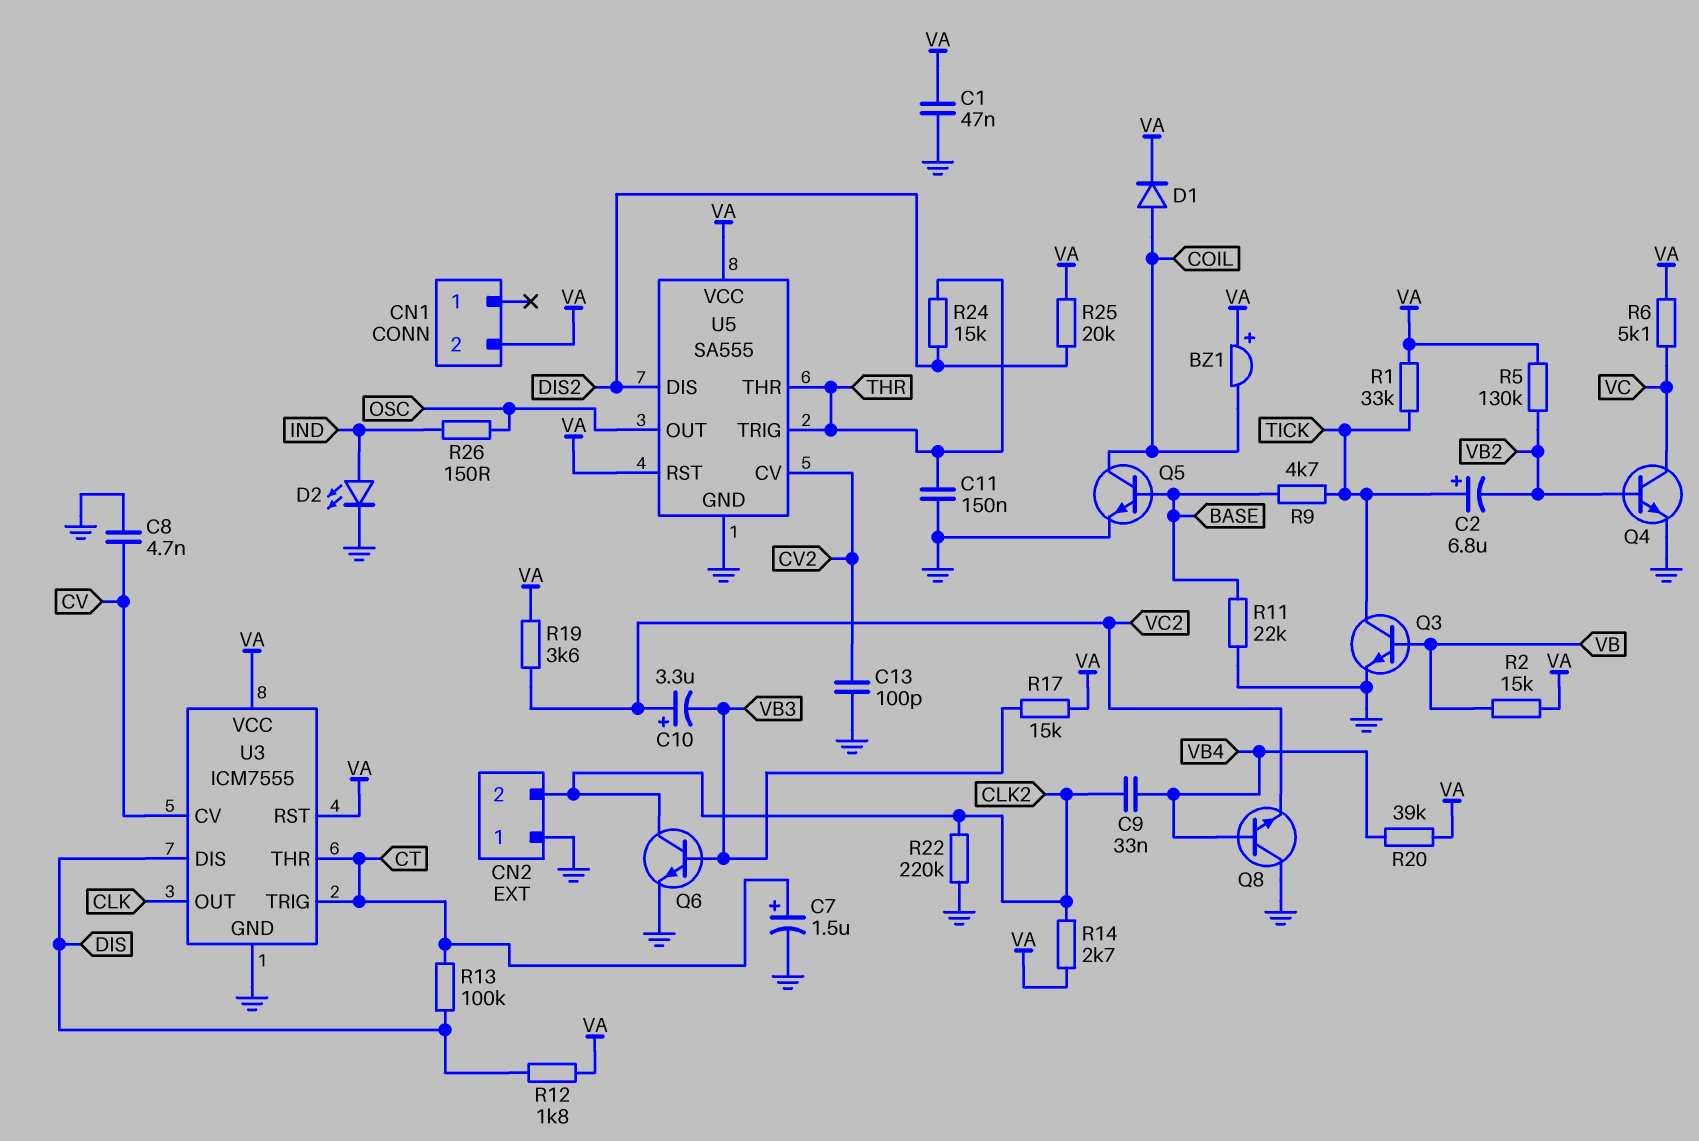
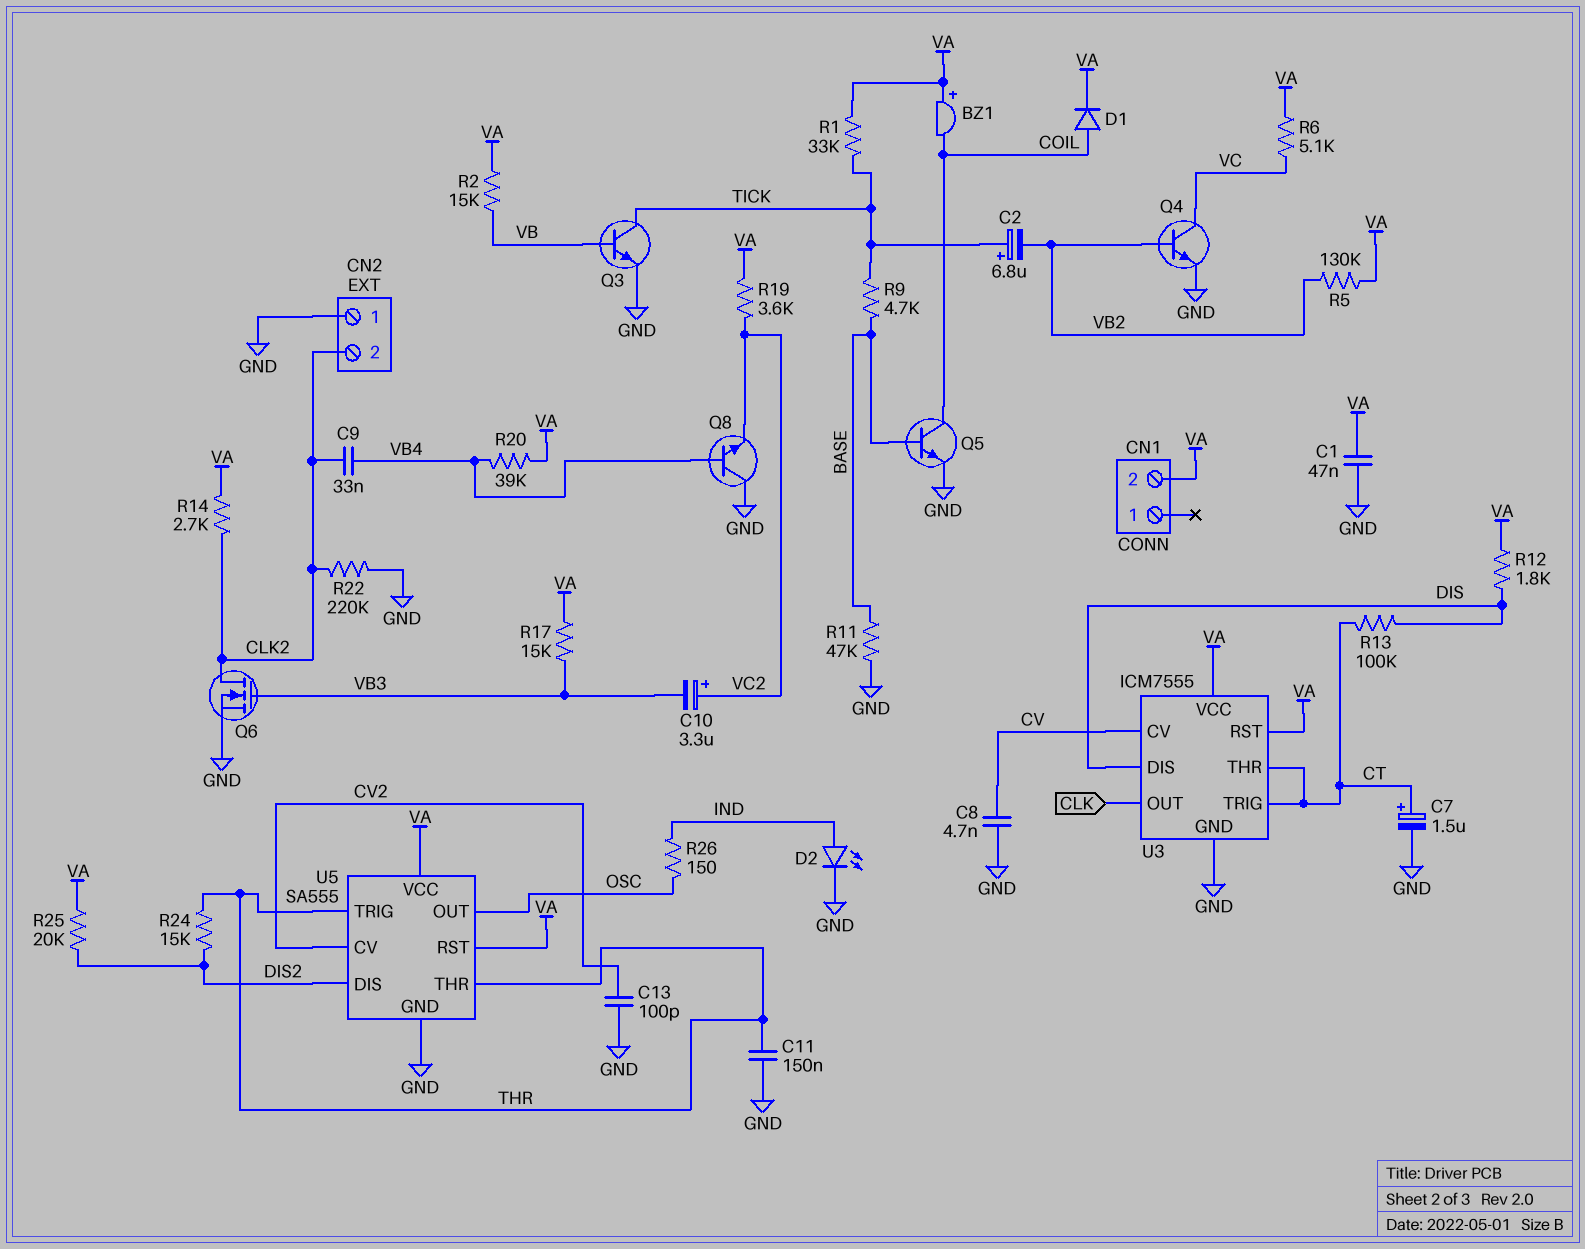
Q6: NPN (B VB3, C CLK2, E GND) -> NMOS (G VB3, D CLK2, S GND)
R11: 22k (BASE, GND) -> 47k (BASE, GND)

